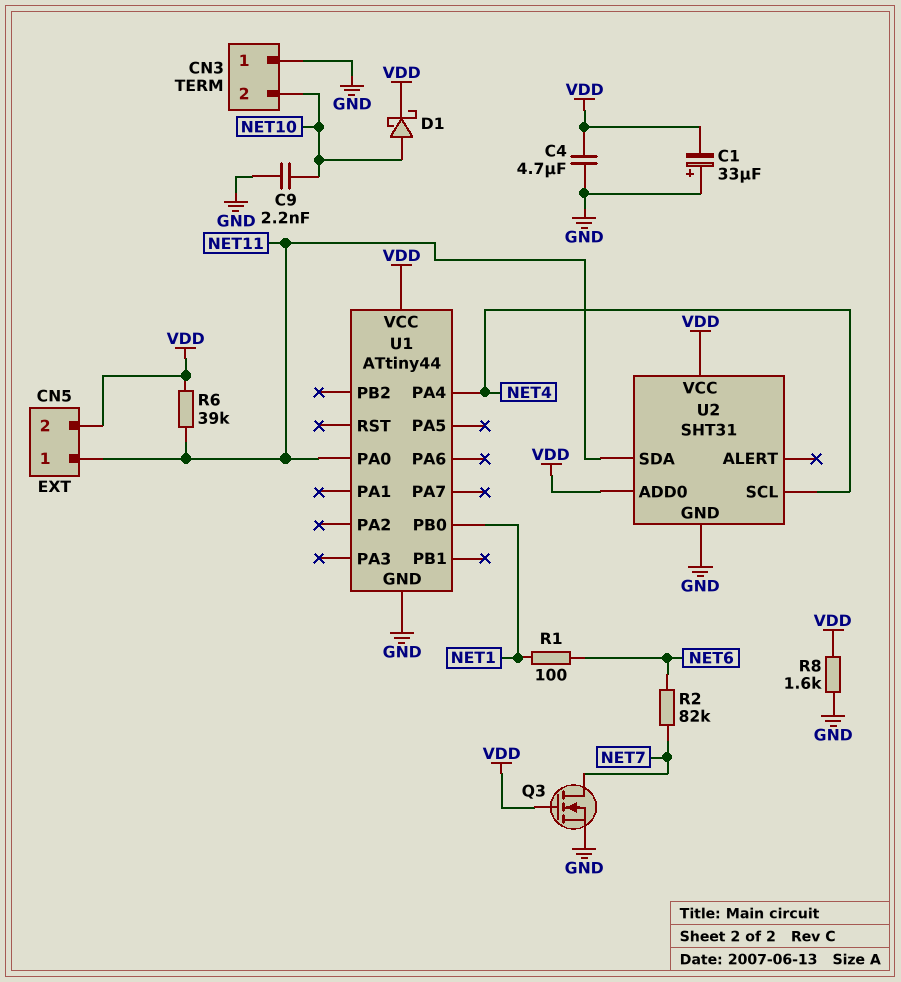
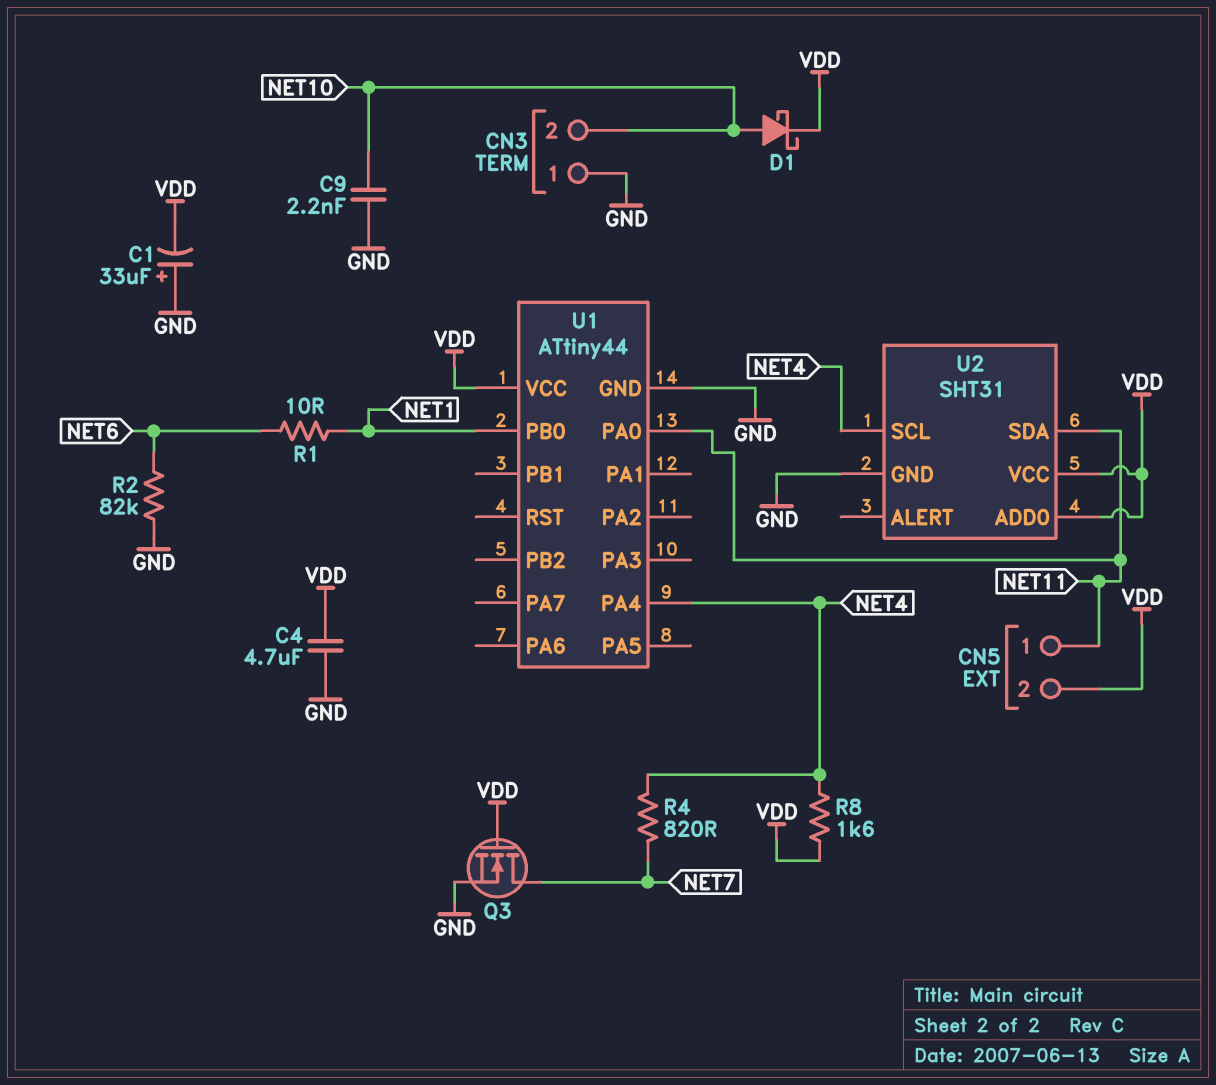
R1: 100 (NET1, NET6) -> 10 (NET1, NET6)
R2: 82k (NET6, NET7) -> 82k (GND, NET6)
R4: none -> 820 (NET4, NET7)
R6: 39k (NET11, VDD) -> none
R8: 1.6k (GND, VDD) -> 1.6k (NET4, VDD)

